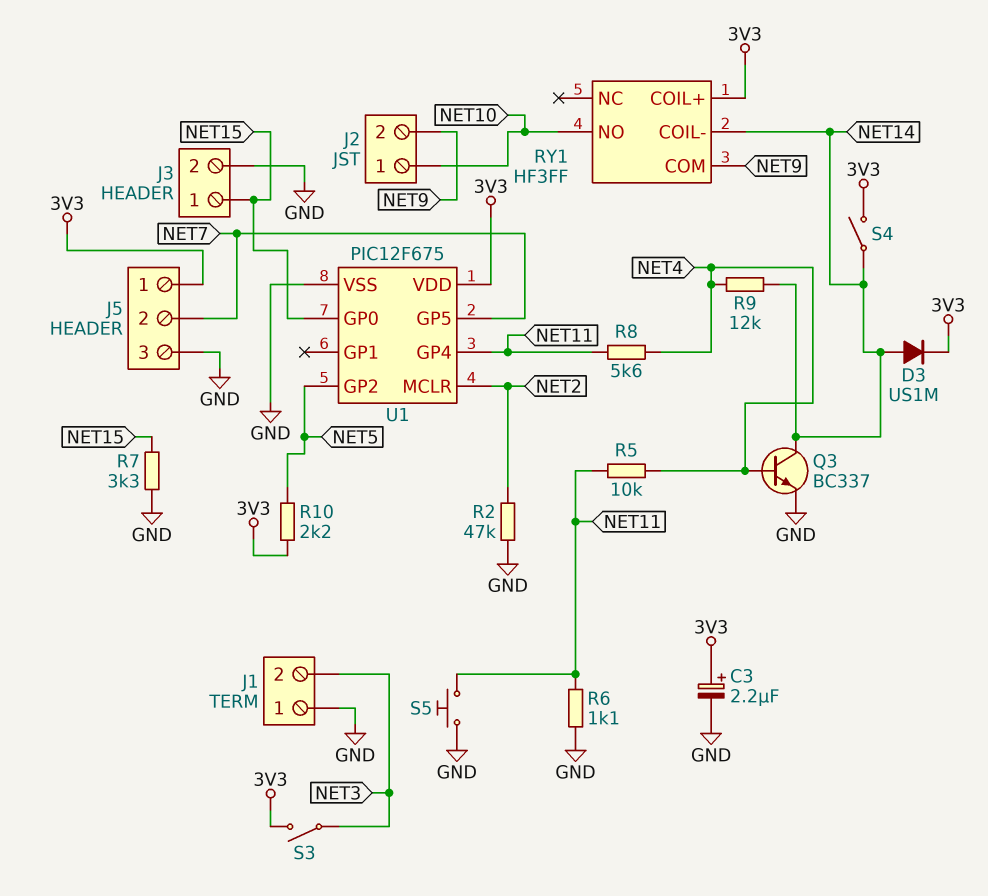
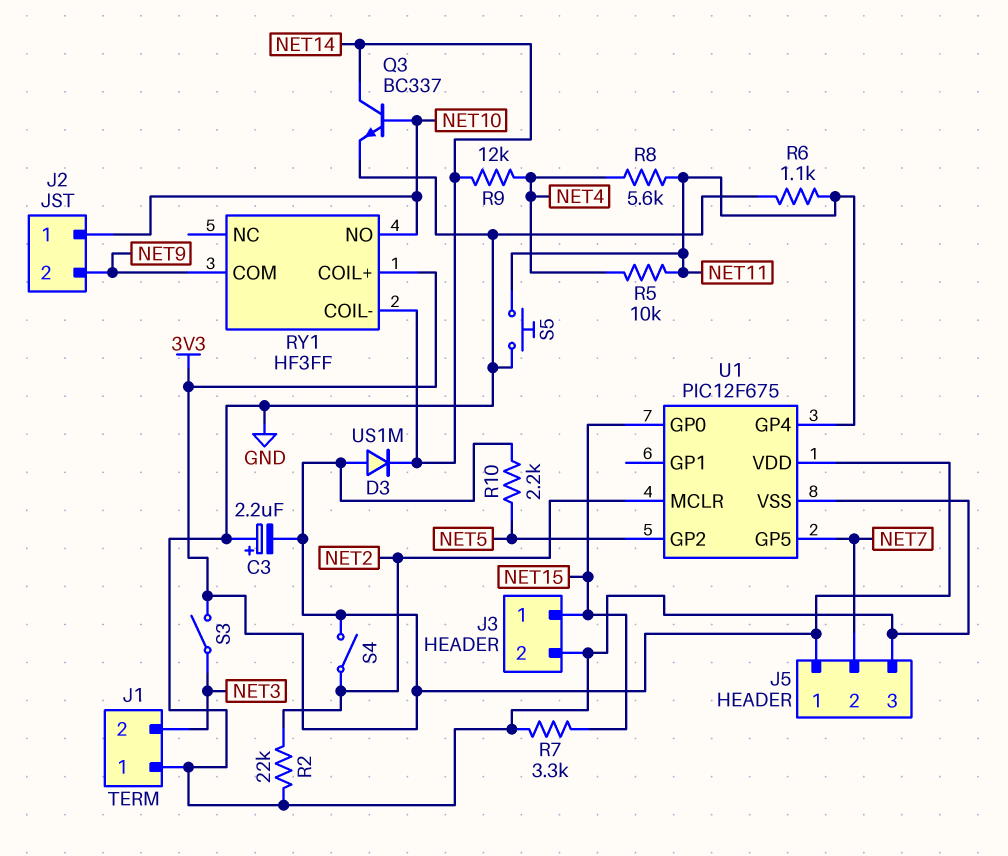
C3: 2.2uF (plus 3V3, minus GND) -> 2.2uF (plus GND, minus 3V3)
D3: diode US1M (A NET14, K 3V3) -> diode US1M (A 3V3, K NET14)
Q3: NPN BC337 (B NET4, C NET14, E GND) -> NPN BC337 (B NET10, C NET14, E GND)
R2: 47k (GND, NET2) -> 22k (GND, NET2)
S4: switch (3V3, NET14) -> switch (3V3, NET2)

